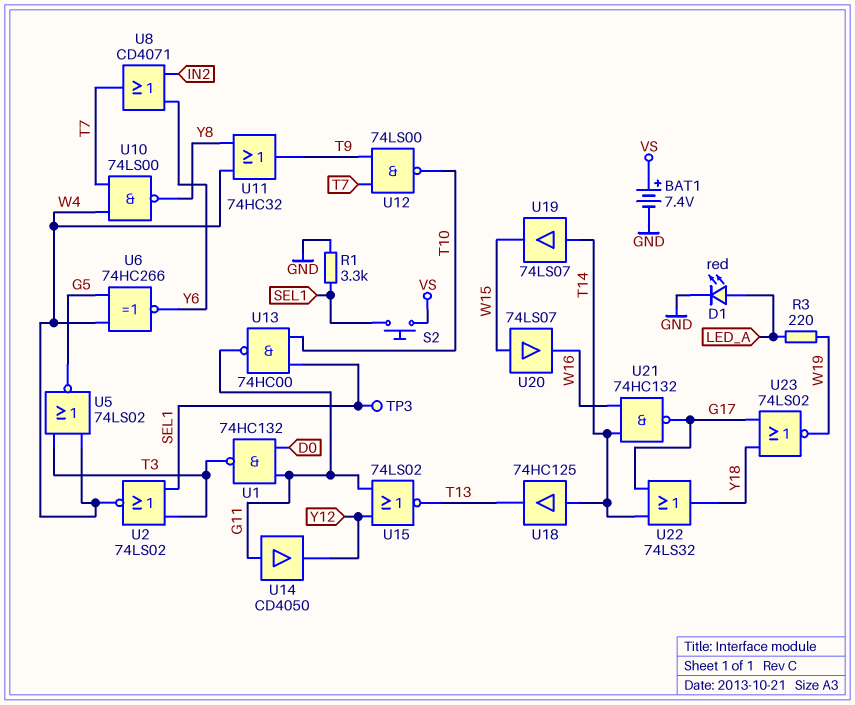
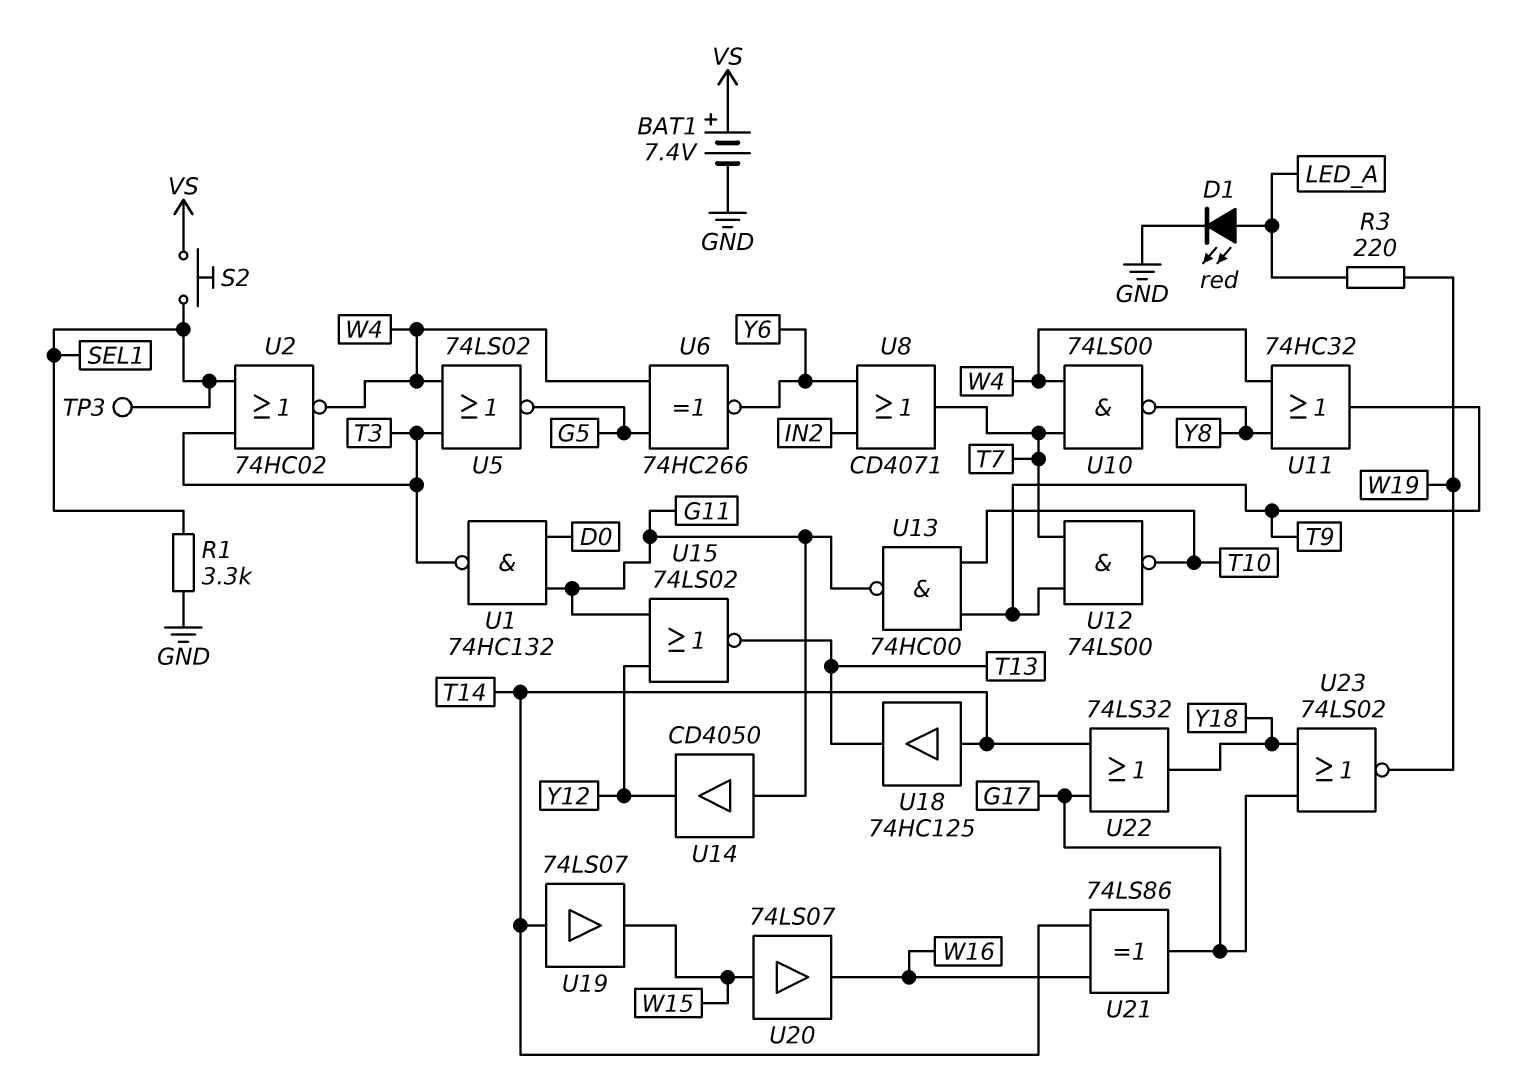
U2: NOR 74LS02 (in SEL1, in T3, out W4) -> NOR 74HC02 (in SEL1, in T3, out W4)
U13: NAND 74HC00 (in SEL1, in T10, out G11) -> NAND 74HC00 (in T9, in T10, out G11)
U21: NAND 74HC132 (in T14, in W16, out G17) -> XOR 74LS86 (in T14, in W16, out G17)

